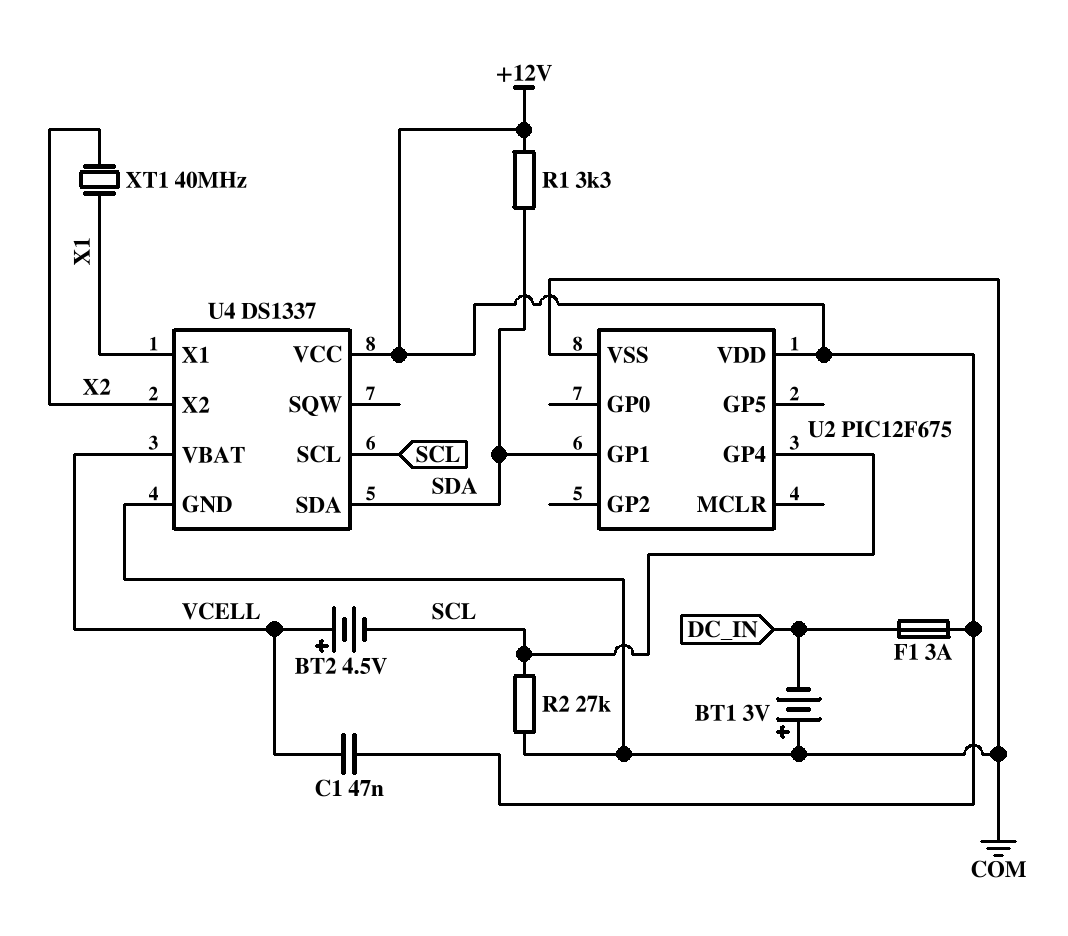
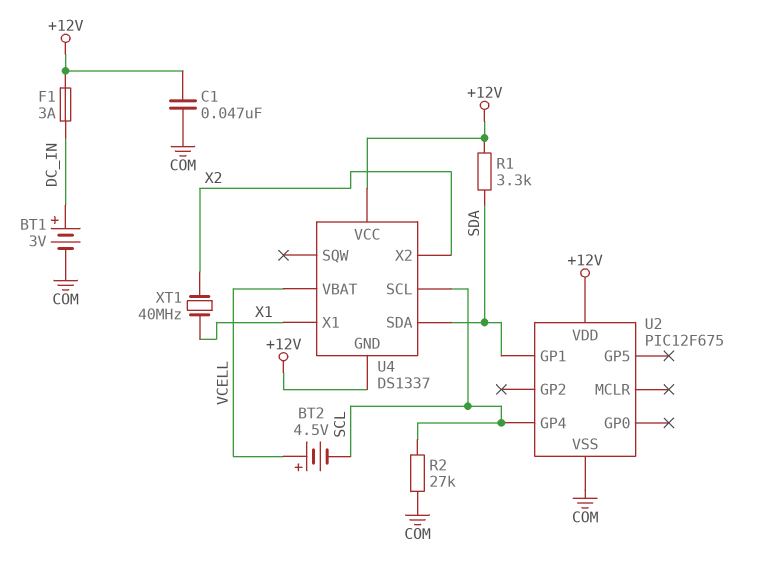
BT1: 3V (plus COM, minus DC_IN) -> 3V (plus DC_IN, minus COM)
C1: 47nF (+12V, VCELL) -> 47nF (+12V, COM)
U4 pin GND: COM -> +12V

